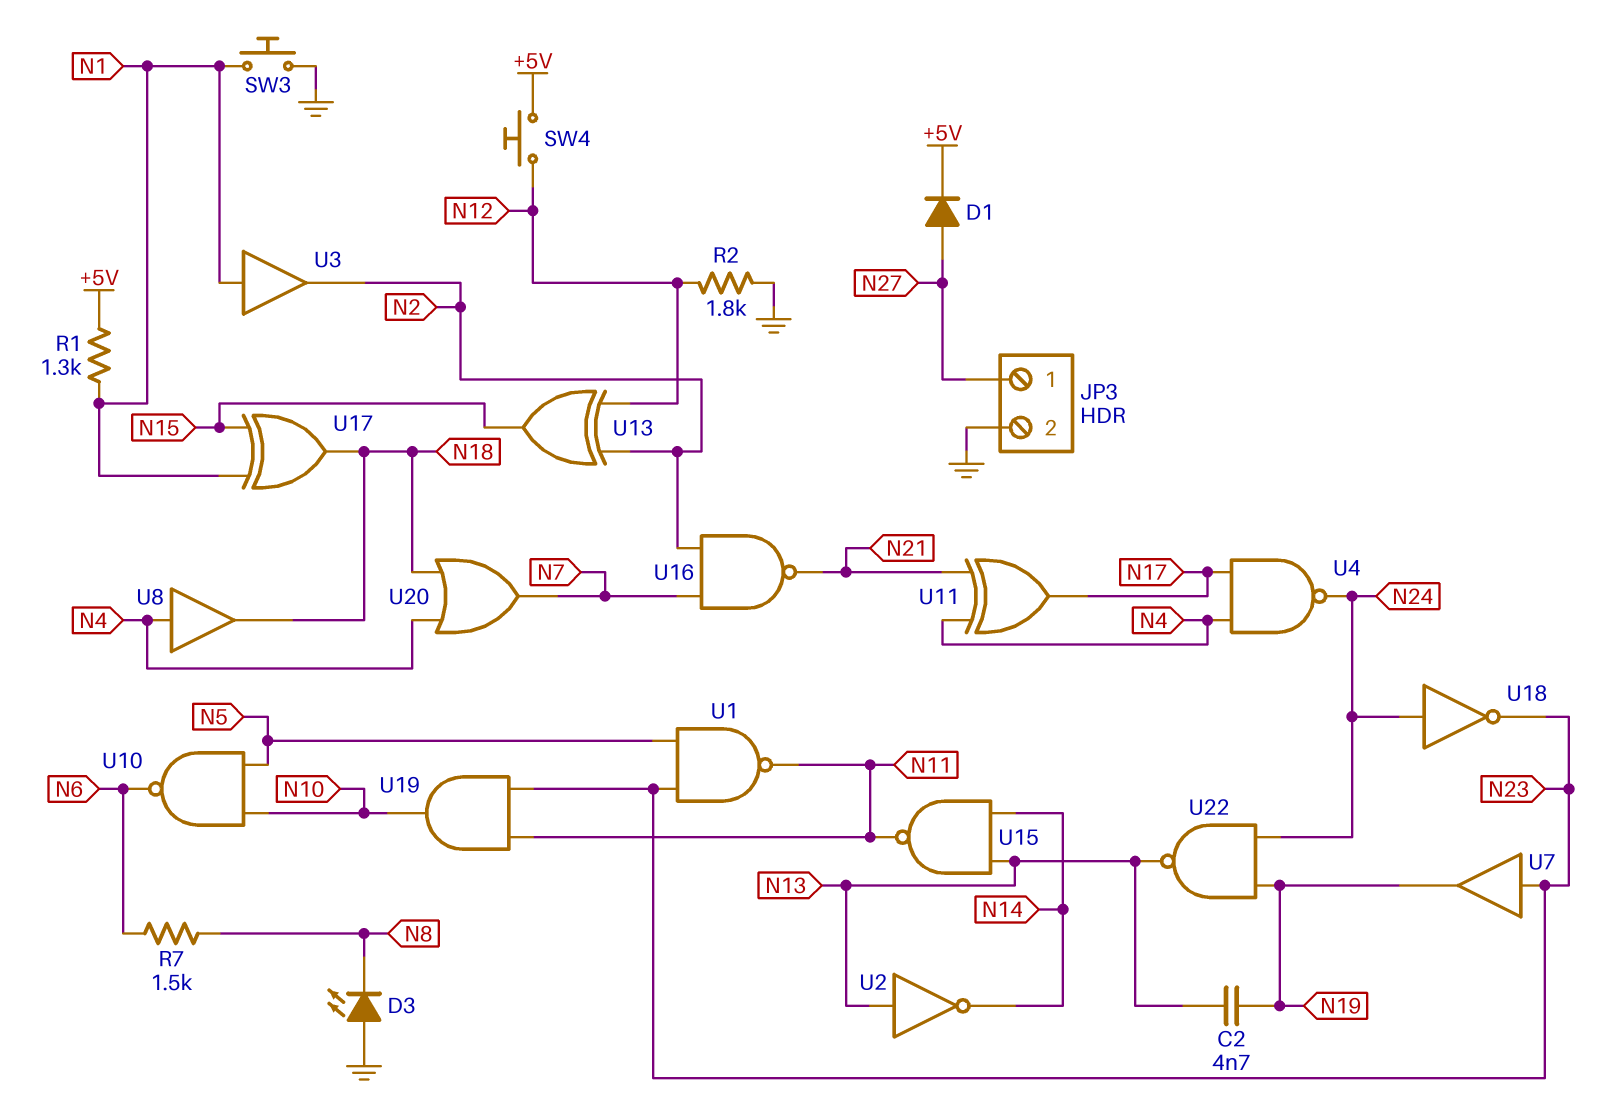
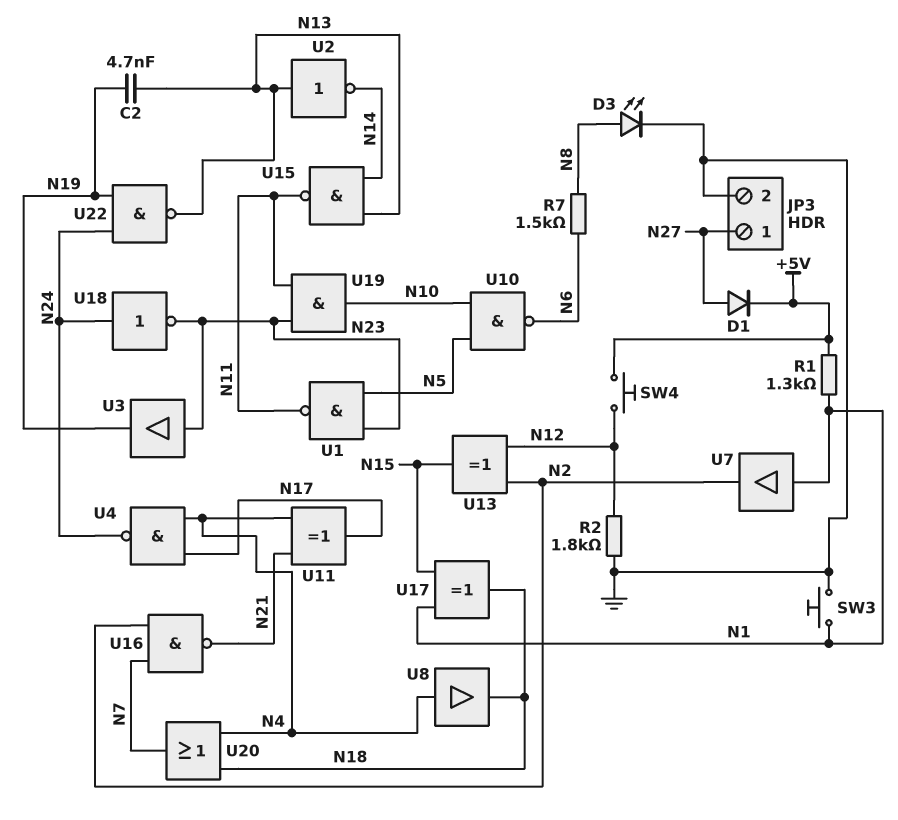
D3: LED (A GND, K N8) -> LED (A N8, K GND)
U3: buffer (in N1, out N2) -> buffer (in N23, out N19)
U7: buffer (in N23, out N19) -> buffer (in N1, out N2)

